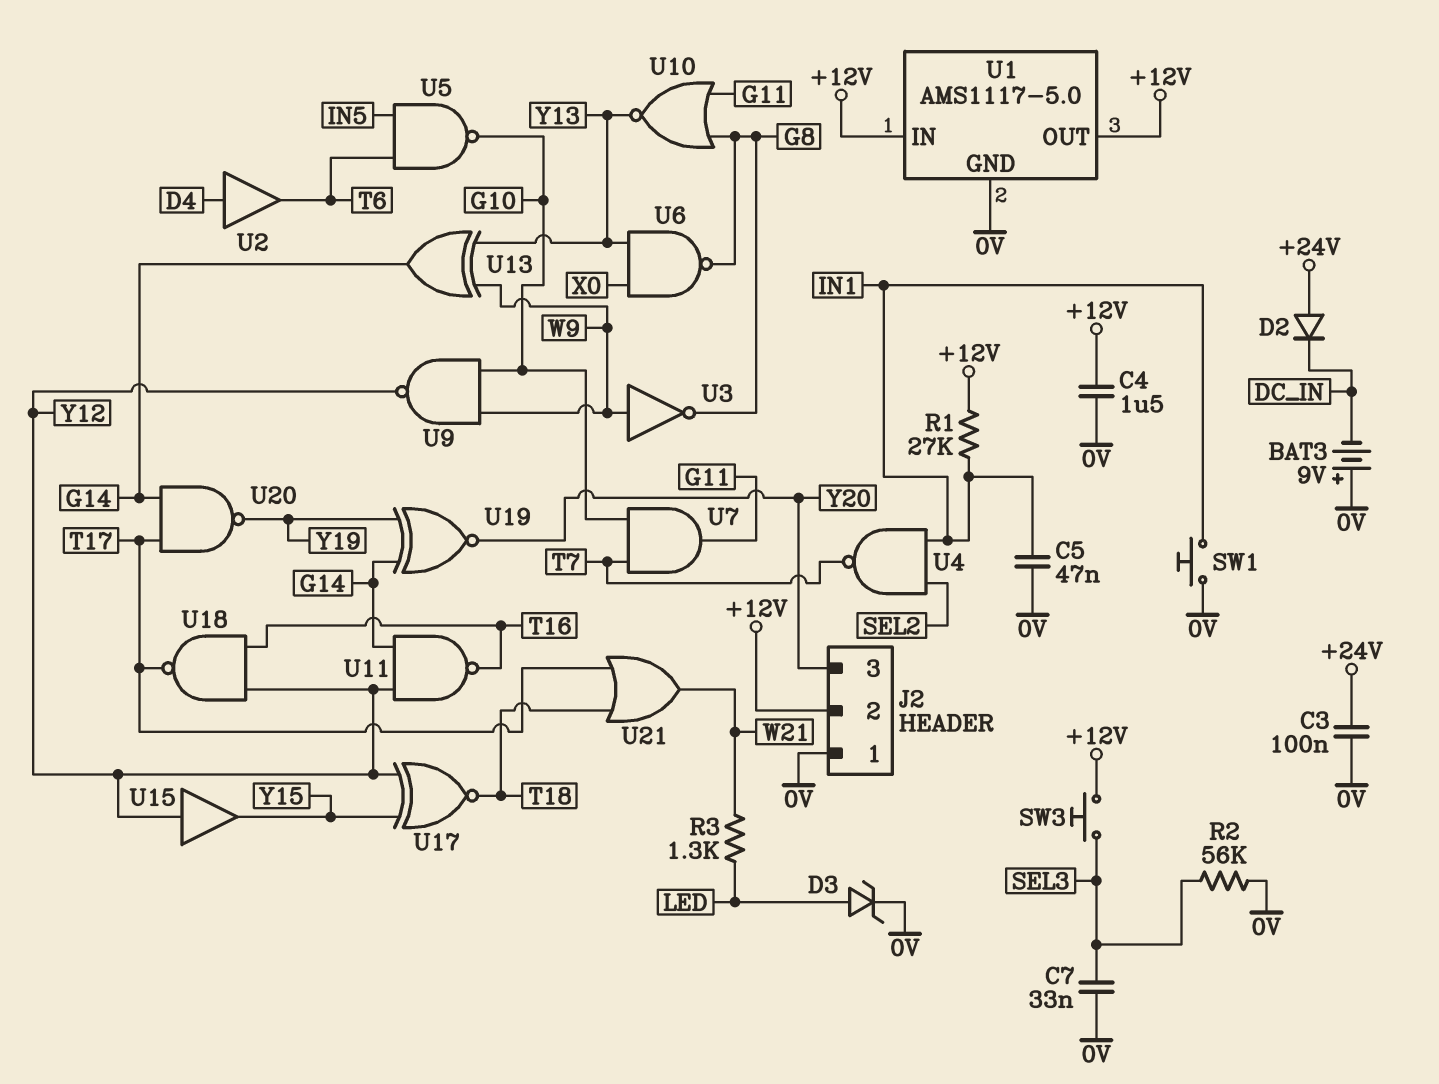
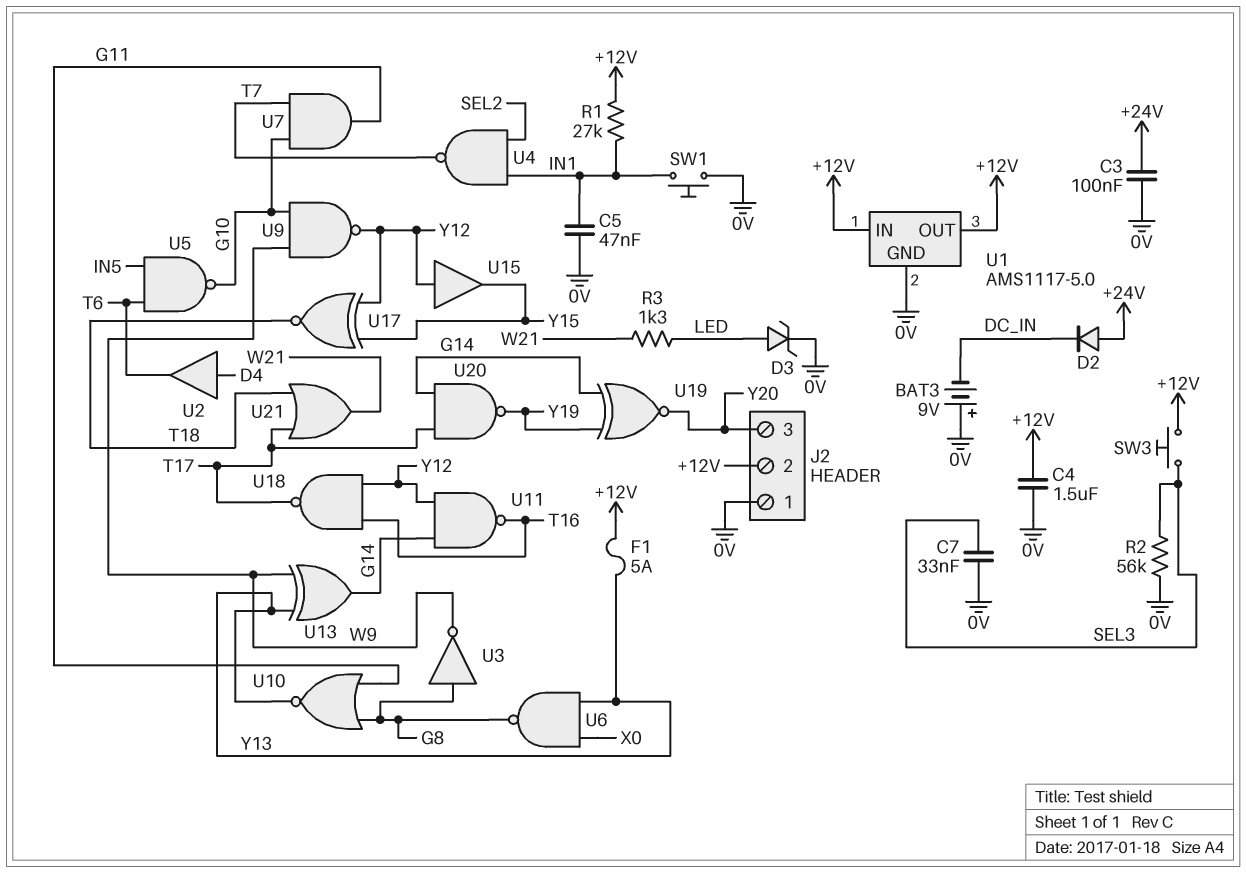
F1: none -> 5A (+12V, Y13)
U3: NOT (in W9, out G8) -> NOT (in G8, out W9)

